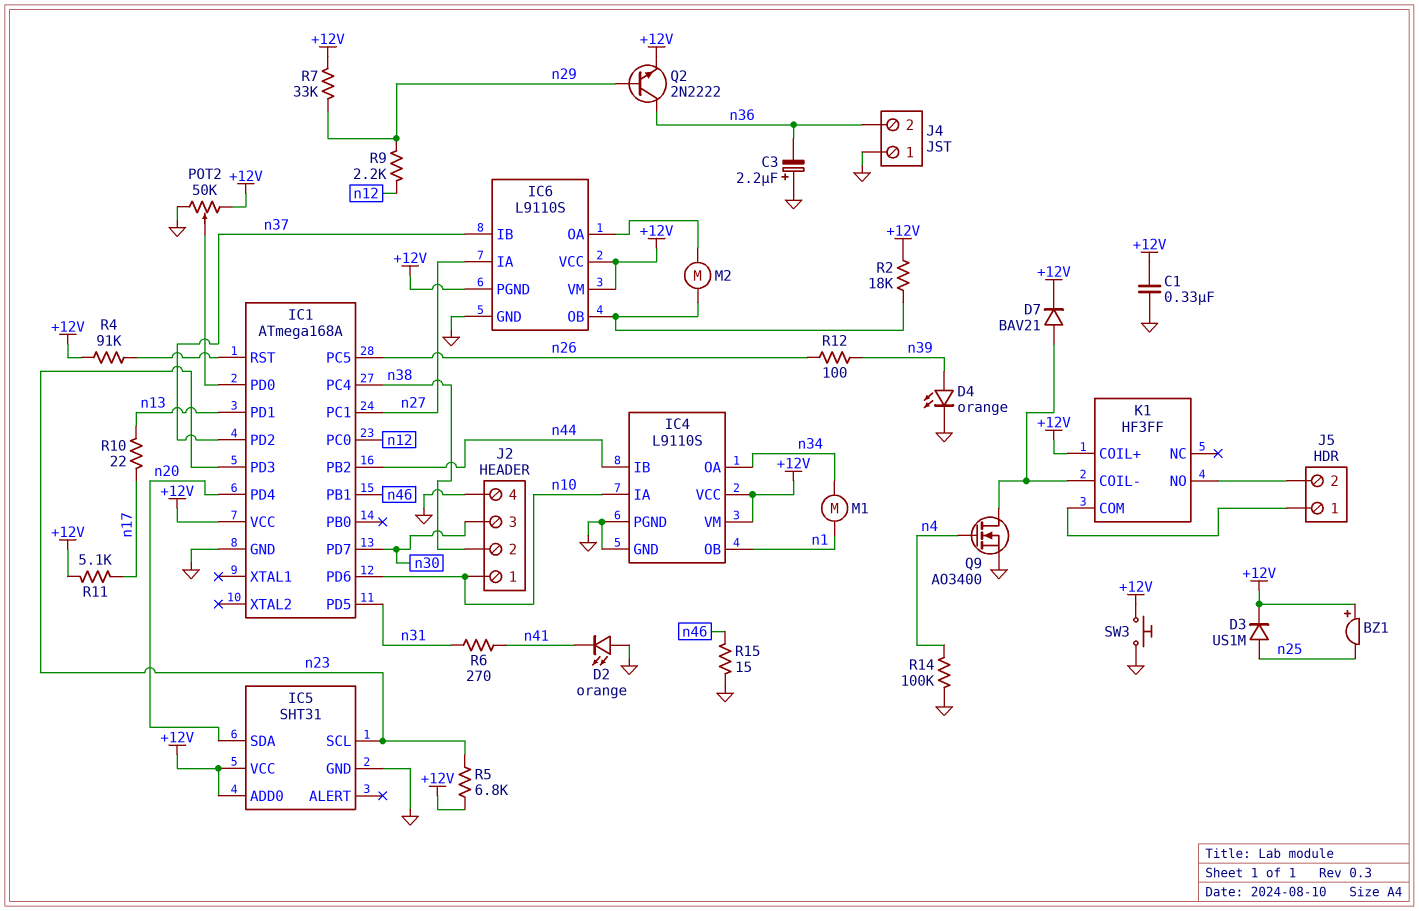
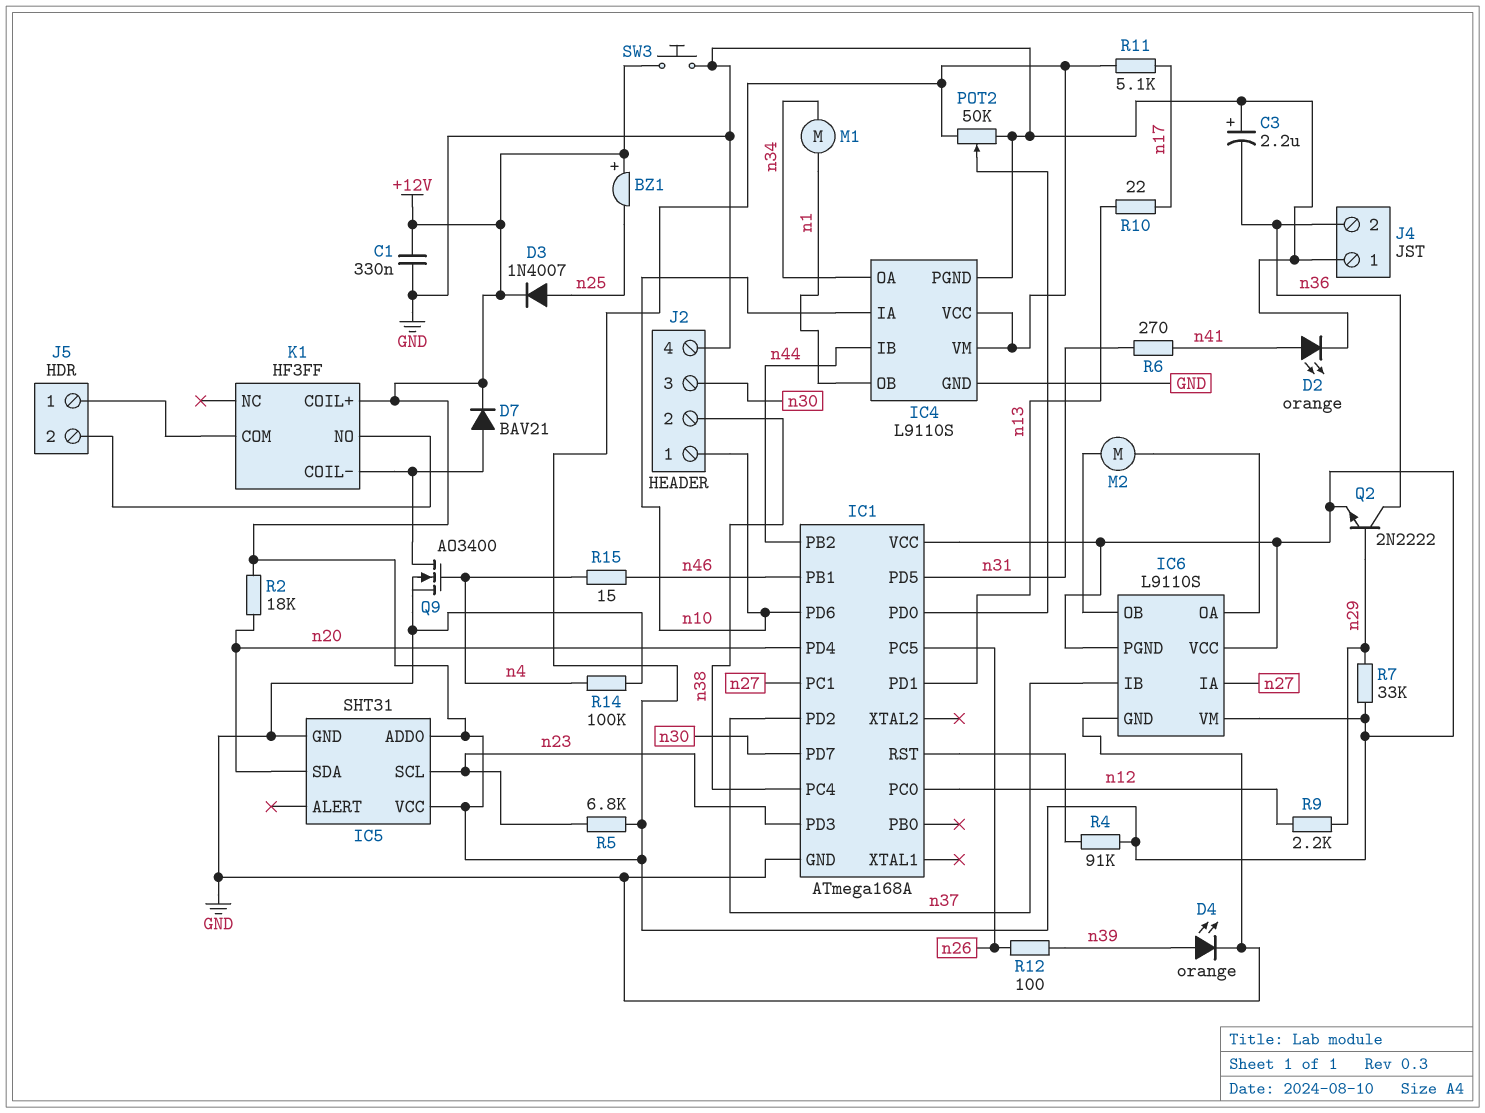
D2: LED orange (A GND, K n41) -> LED orange (A n41, K GND)
D3: diode US1M (A n25, K +12V) -> diode 1N4007 (A n25, K +12V)
R2: 18k (+12V, IC6/OB) -> 18k (+12V, n20)
R15: 15 (GND, n46) -> 15 (n4, n46)

